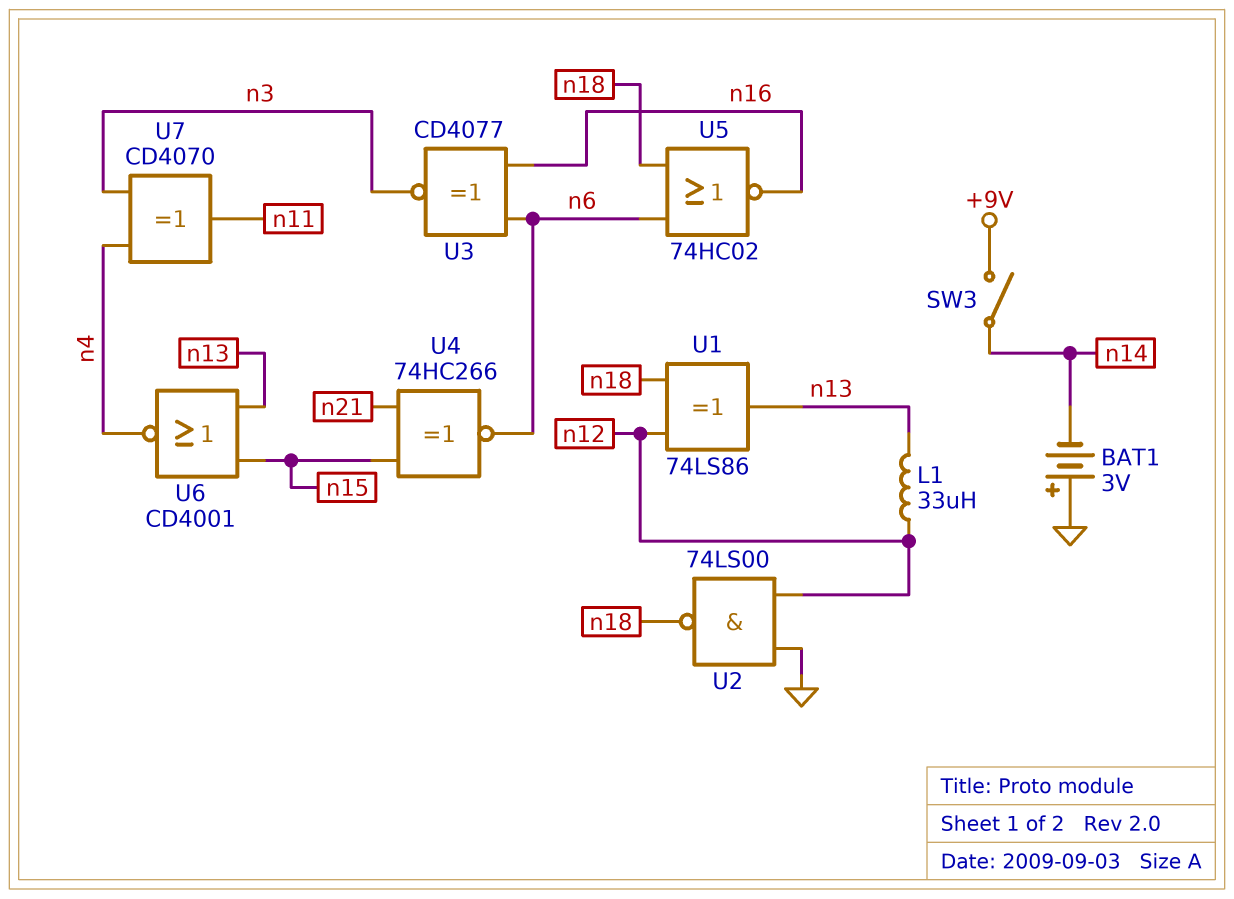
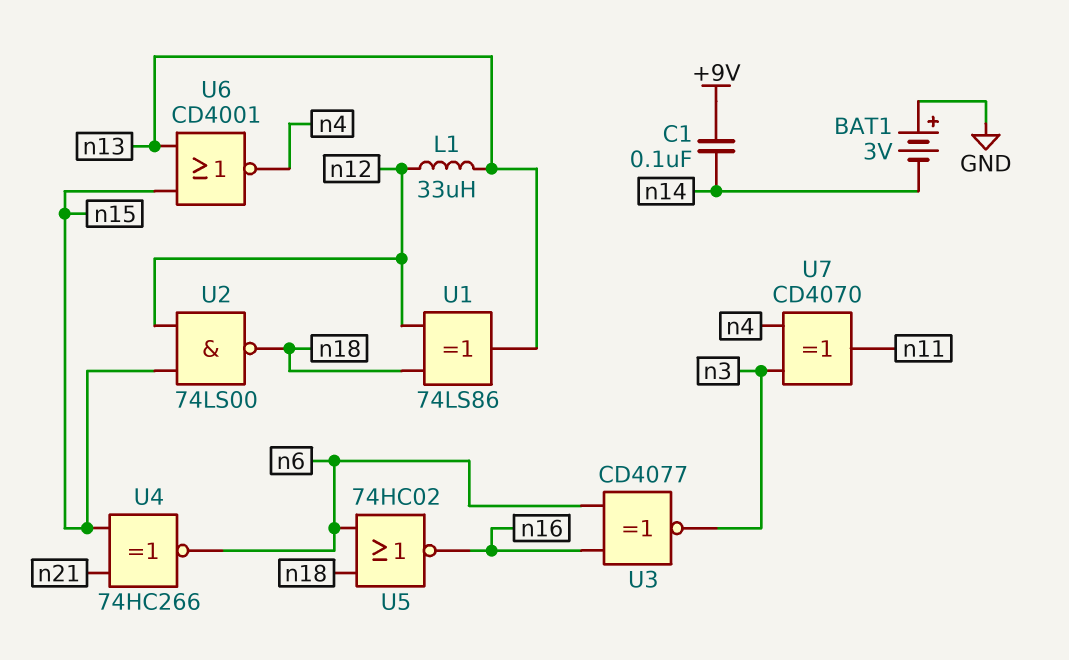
C1: none -> 100nF (+9V, n14)
SW3: switch (+9V, n14) -> none
U2: NAND 74LS00 (in GND, in n12, out n18) -> NAND 74LS00 (in n12, in n15, out n18)

